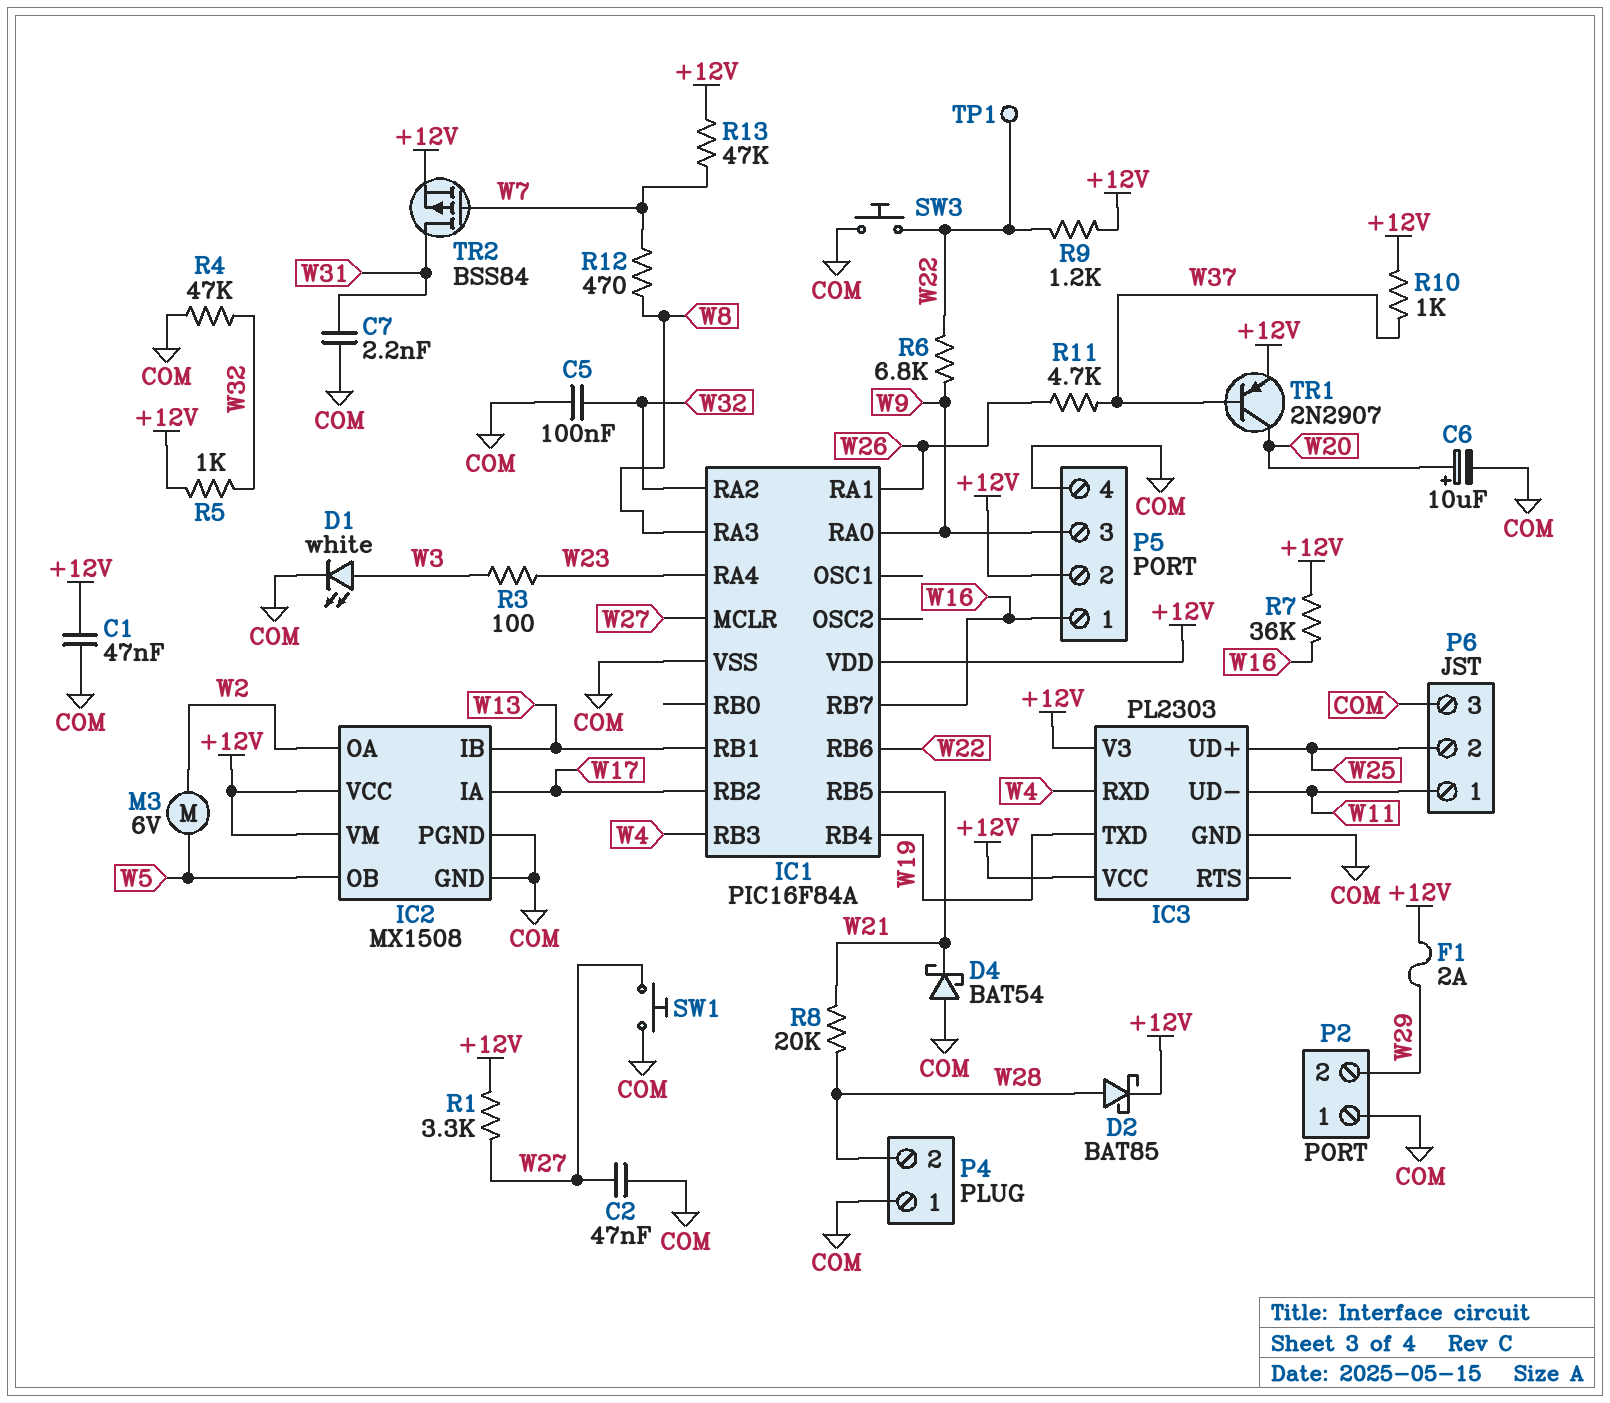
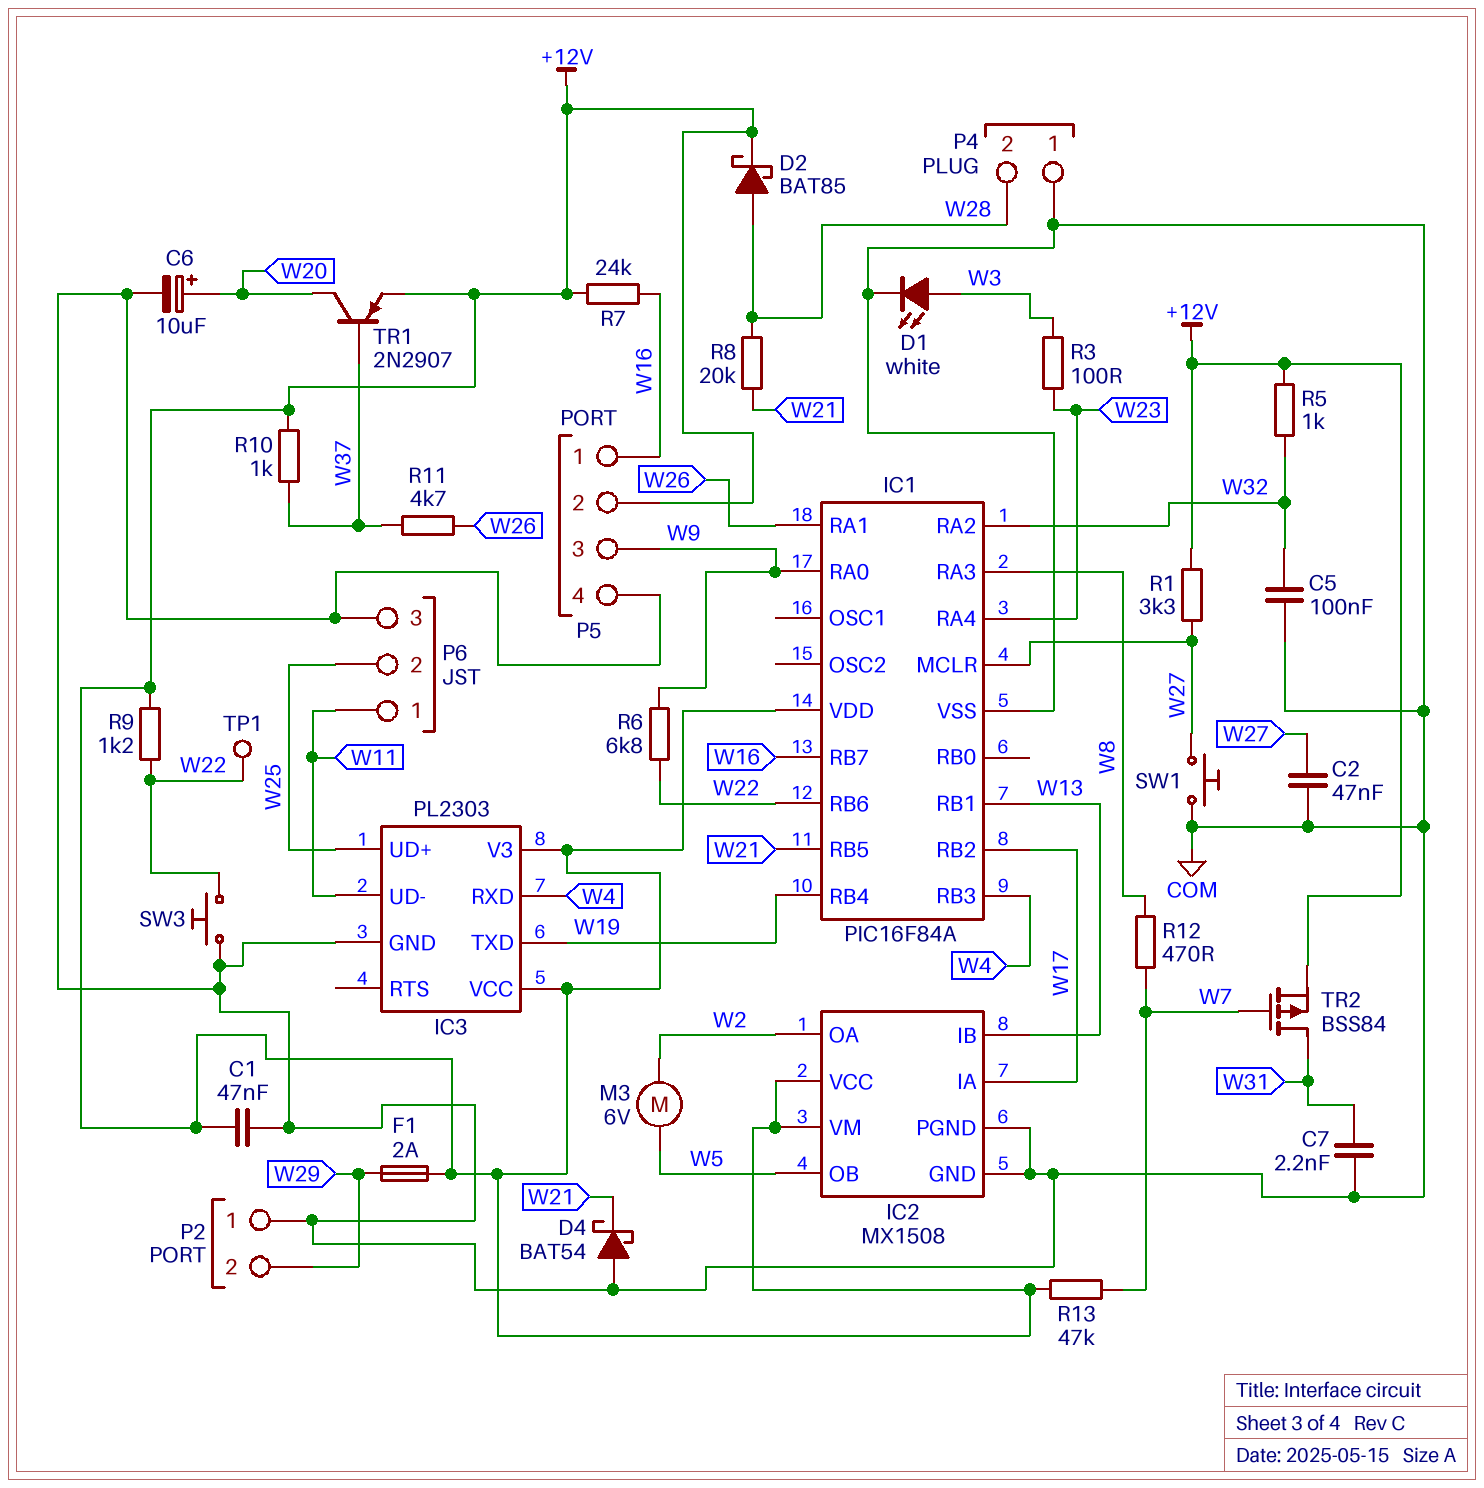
R4: 47k (COM, W32) -> none
R7: 36k (+12V, W16) -> 24k (+12V, W16)

